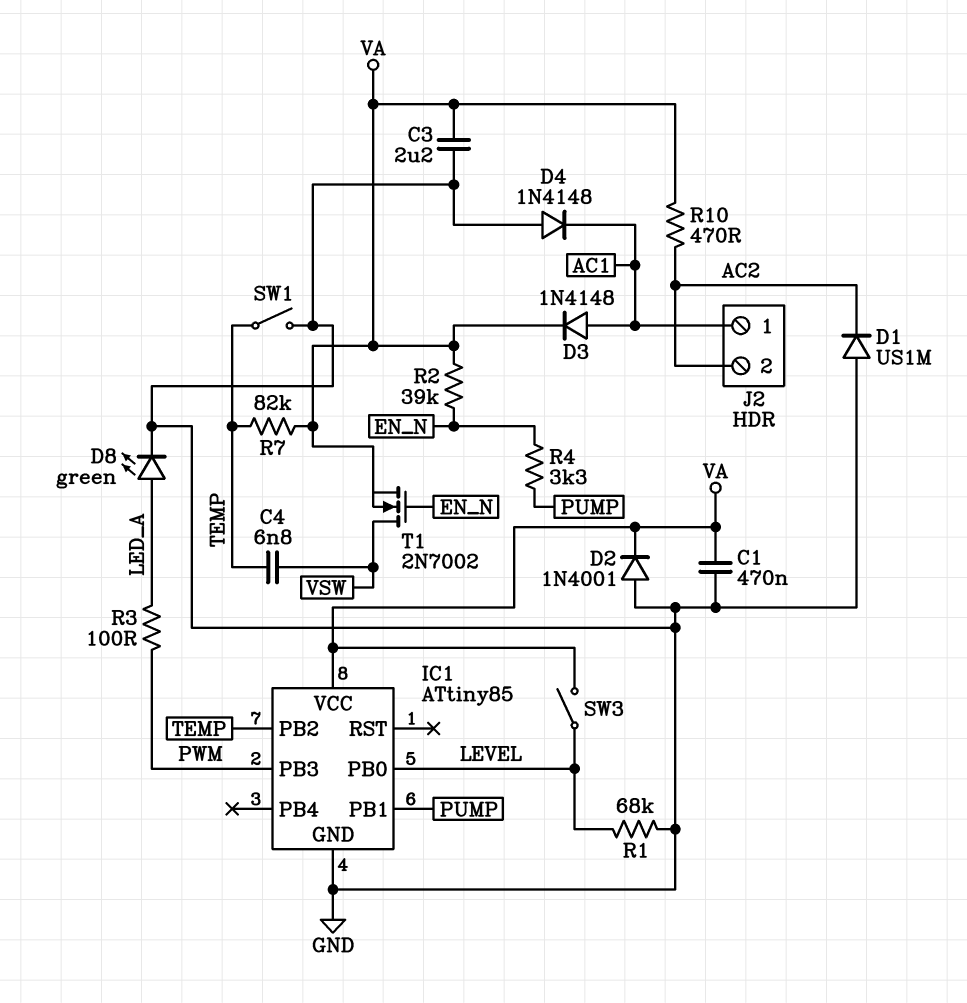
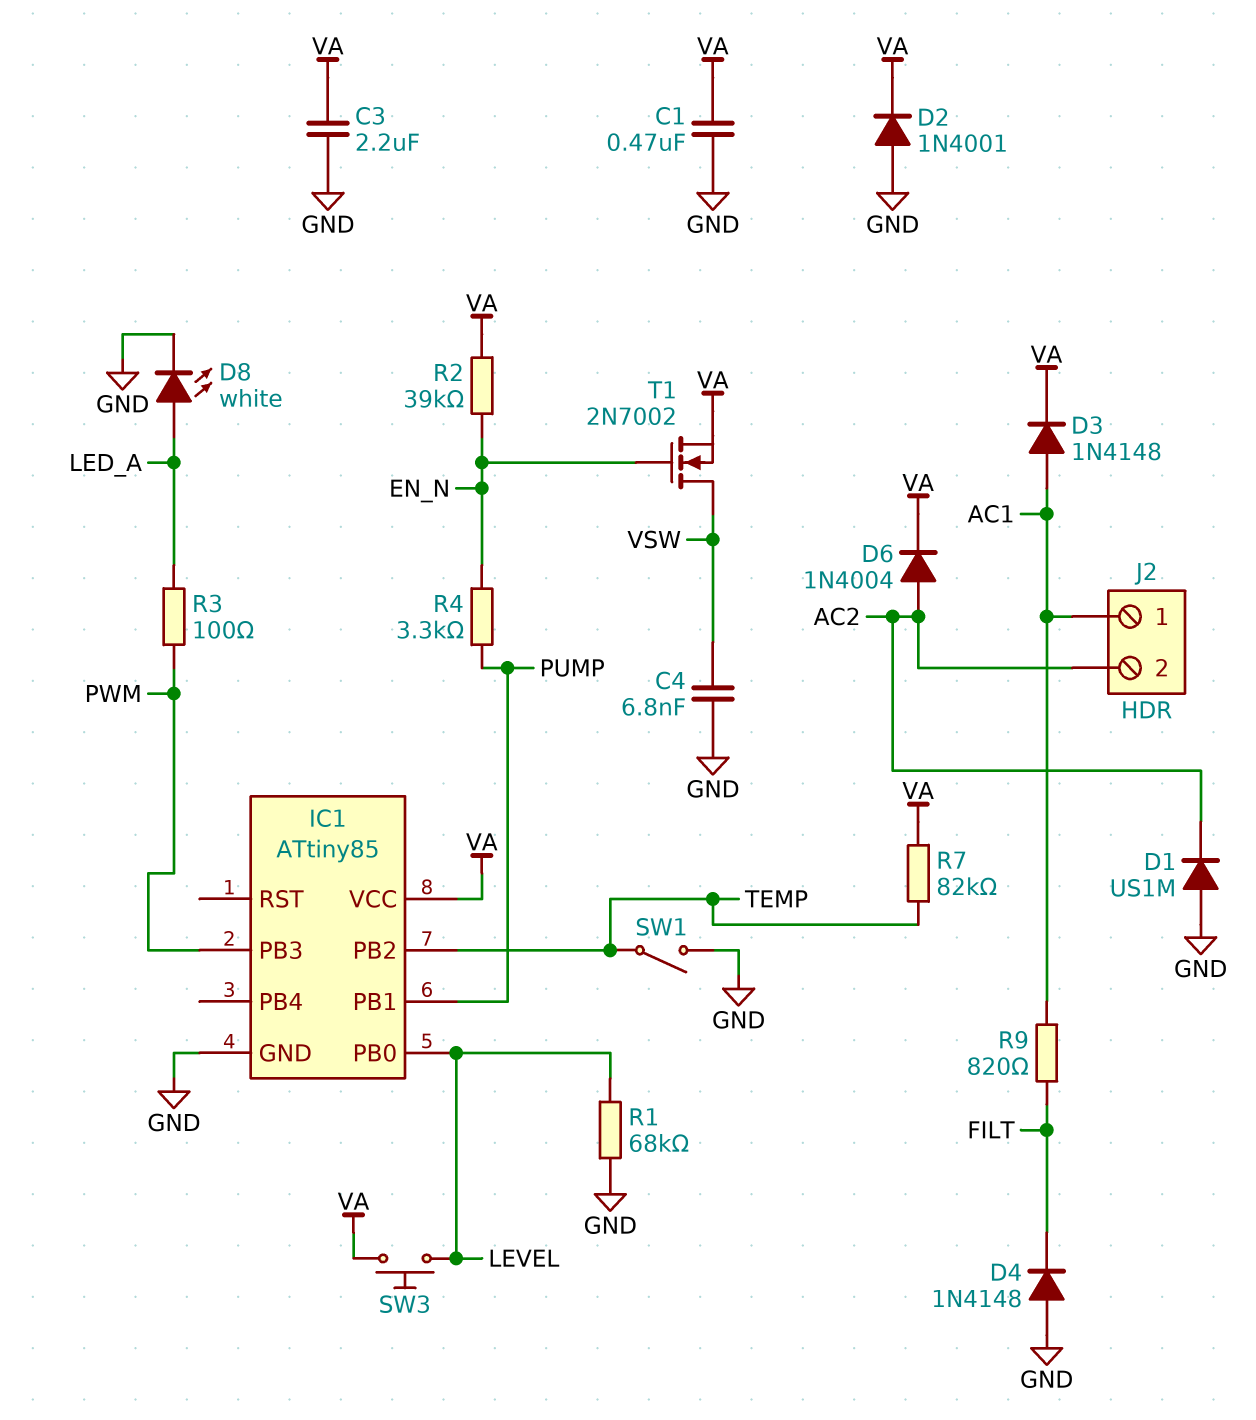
C4: 6.8nF (TEMP, VSW) -> 6.8nF (GND, VSW)
D4: diode 1N4148 (A GND, K AC1) -> diode 1N4148 (A GND, K FILT)
D6: none -> diode 1N4004 (A AC2, K VA)
D8: LED green (A LED_A, K GND) -> LED white (A LED_A, K GND)
R9: none -> 820 (AC1, FILT)
R10: 470 (AC2, VA) -> none
SW3: switch (LEVEL, VA) -> button (LEVEL, VA)

